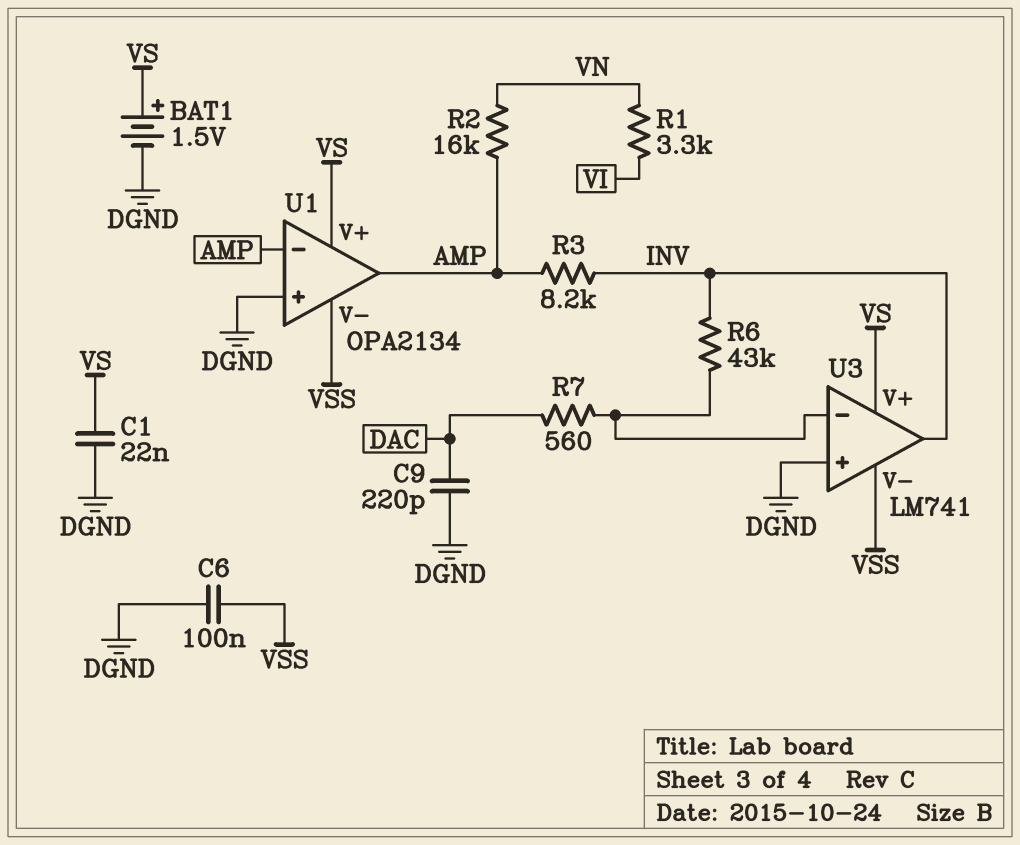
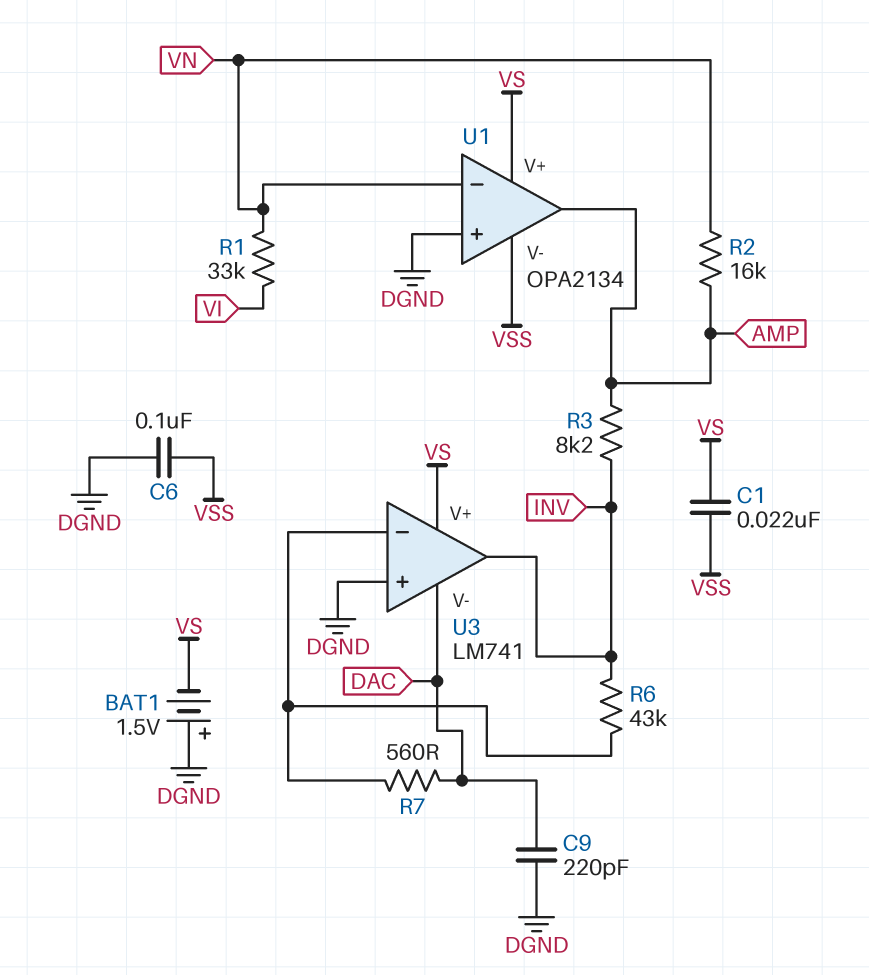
BAT1: 1.5V (plus VS, minus DGND) -> 1.5V (plus DGND, minus VS)
C1: 22nF (DGND, VS) -> 22nF (VS, VSS)
R1: 3.3k (VI, VN) -> 33k (VI, VN)
U1 pin in-: AMP -> VN
U3 pin V-: VSS -> DAC

